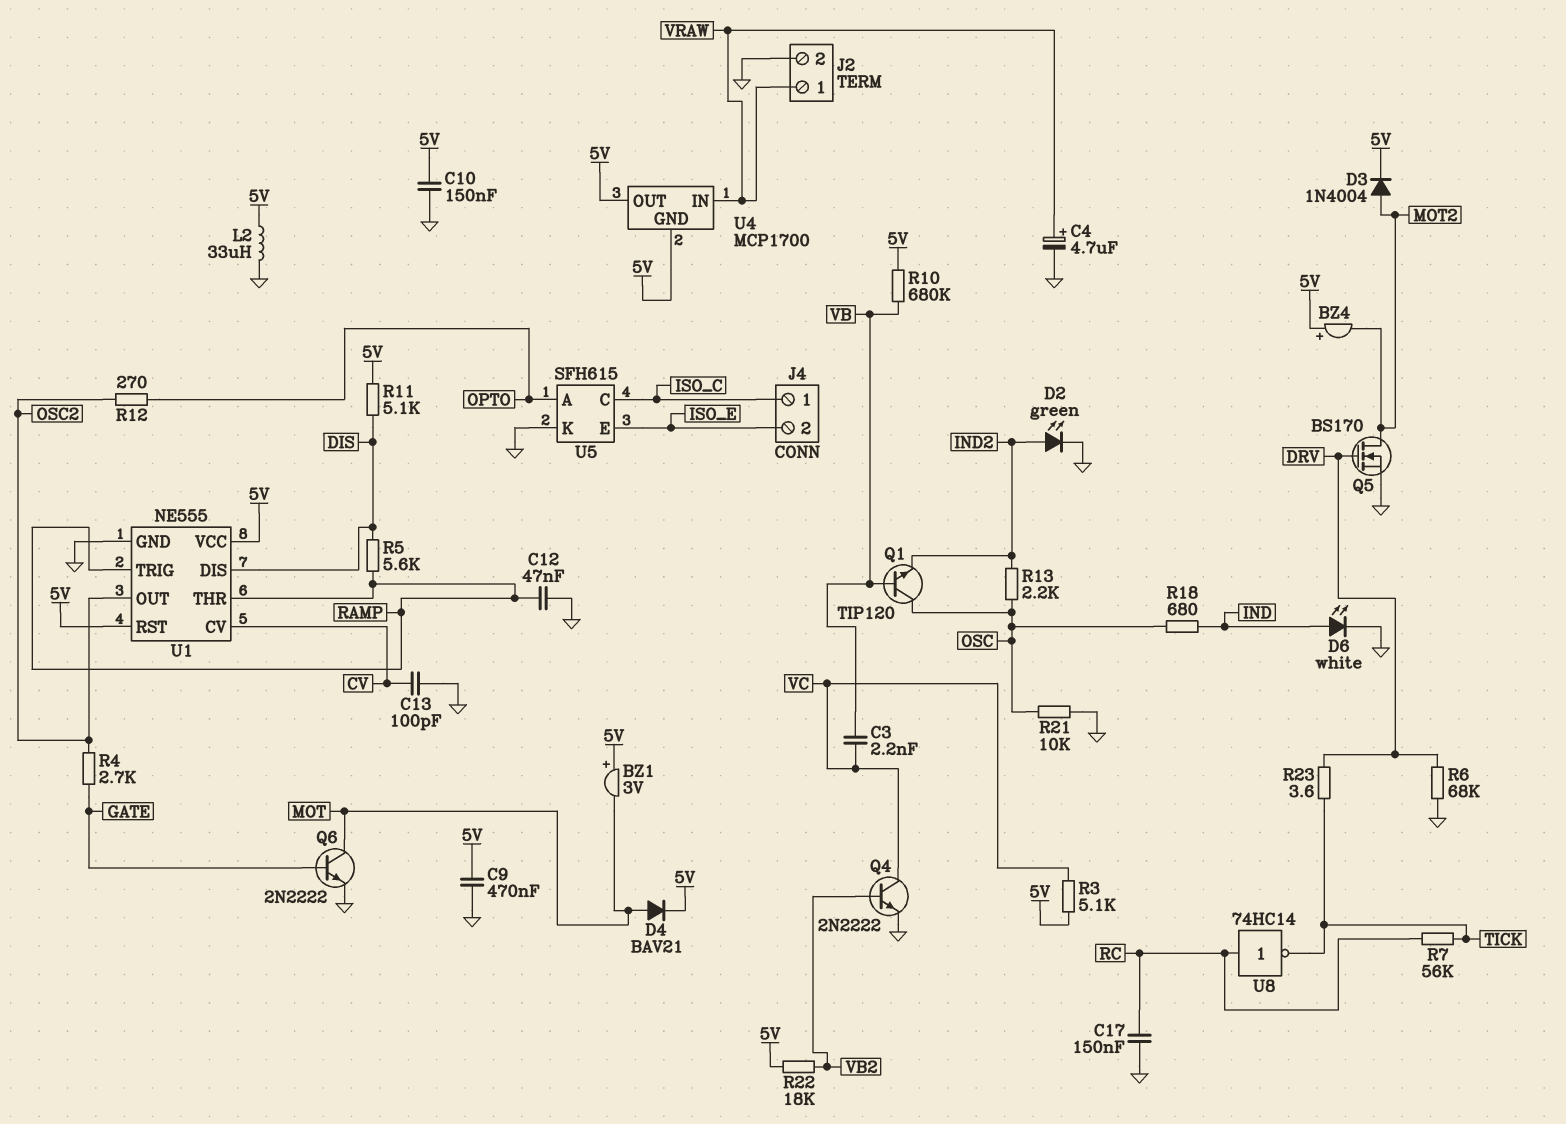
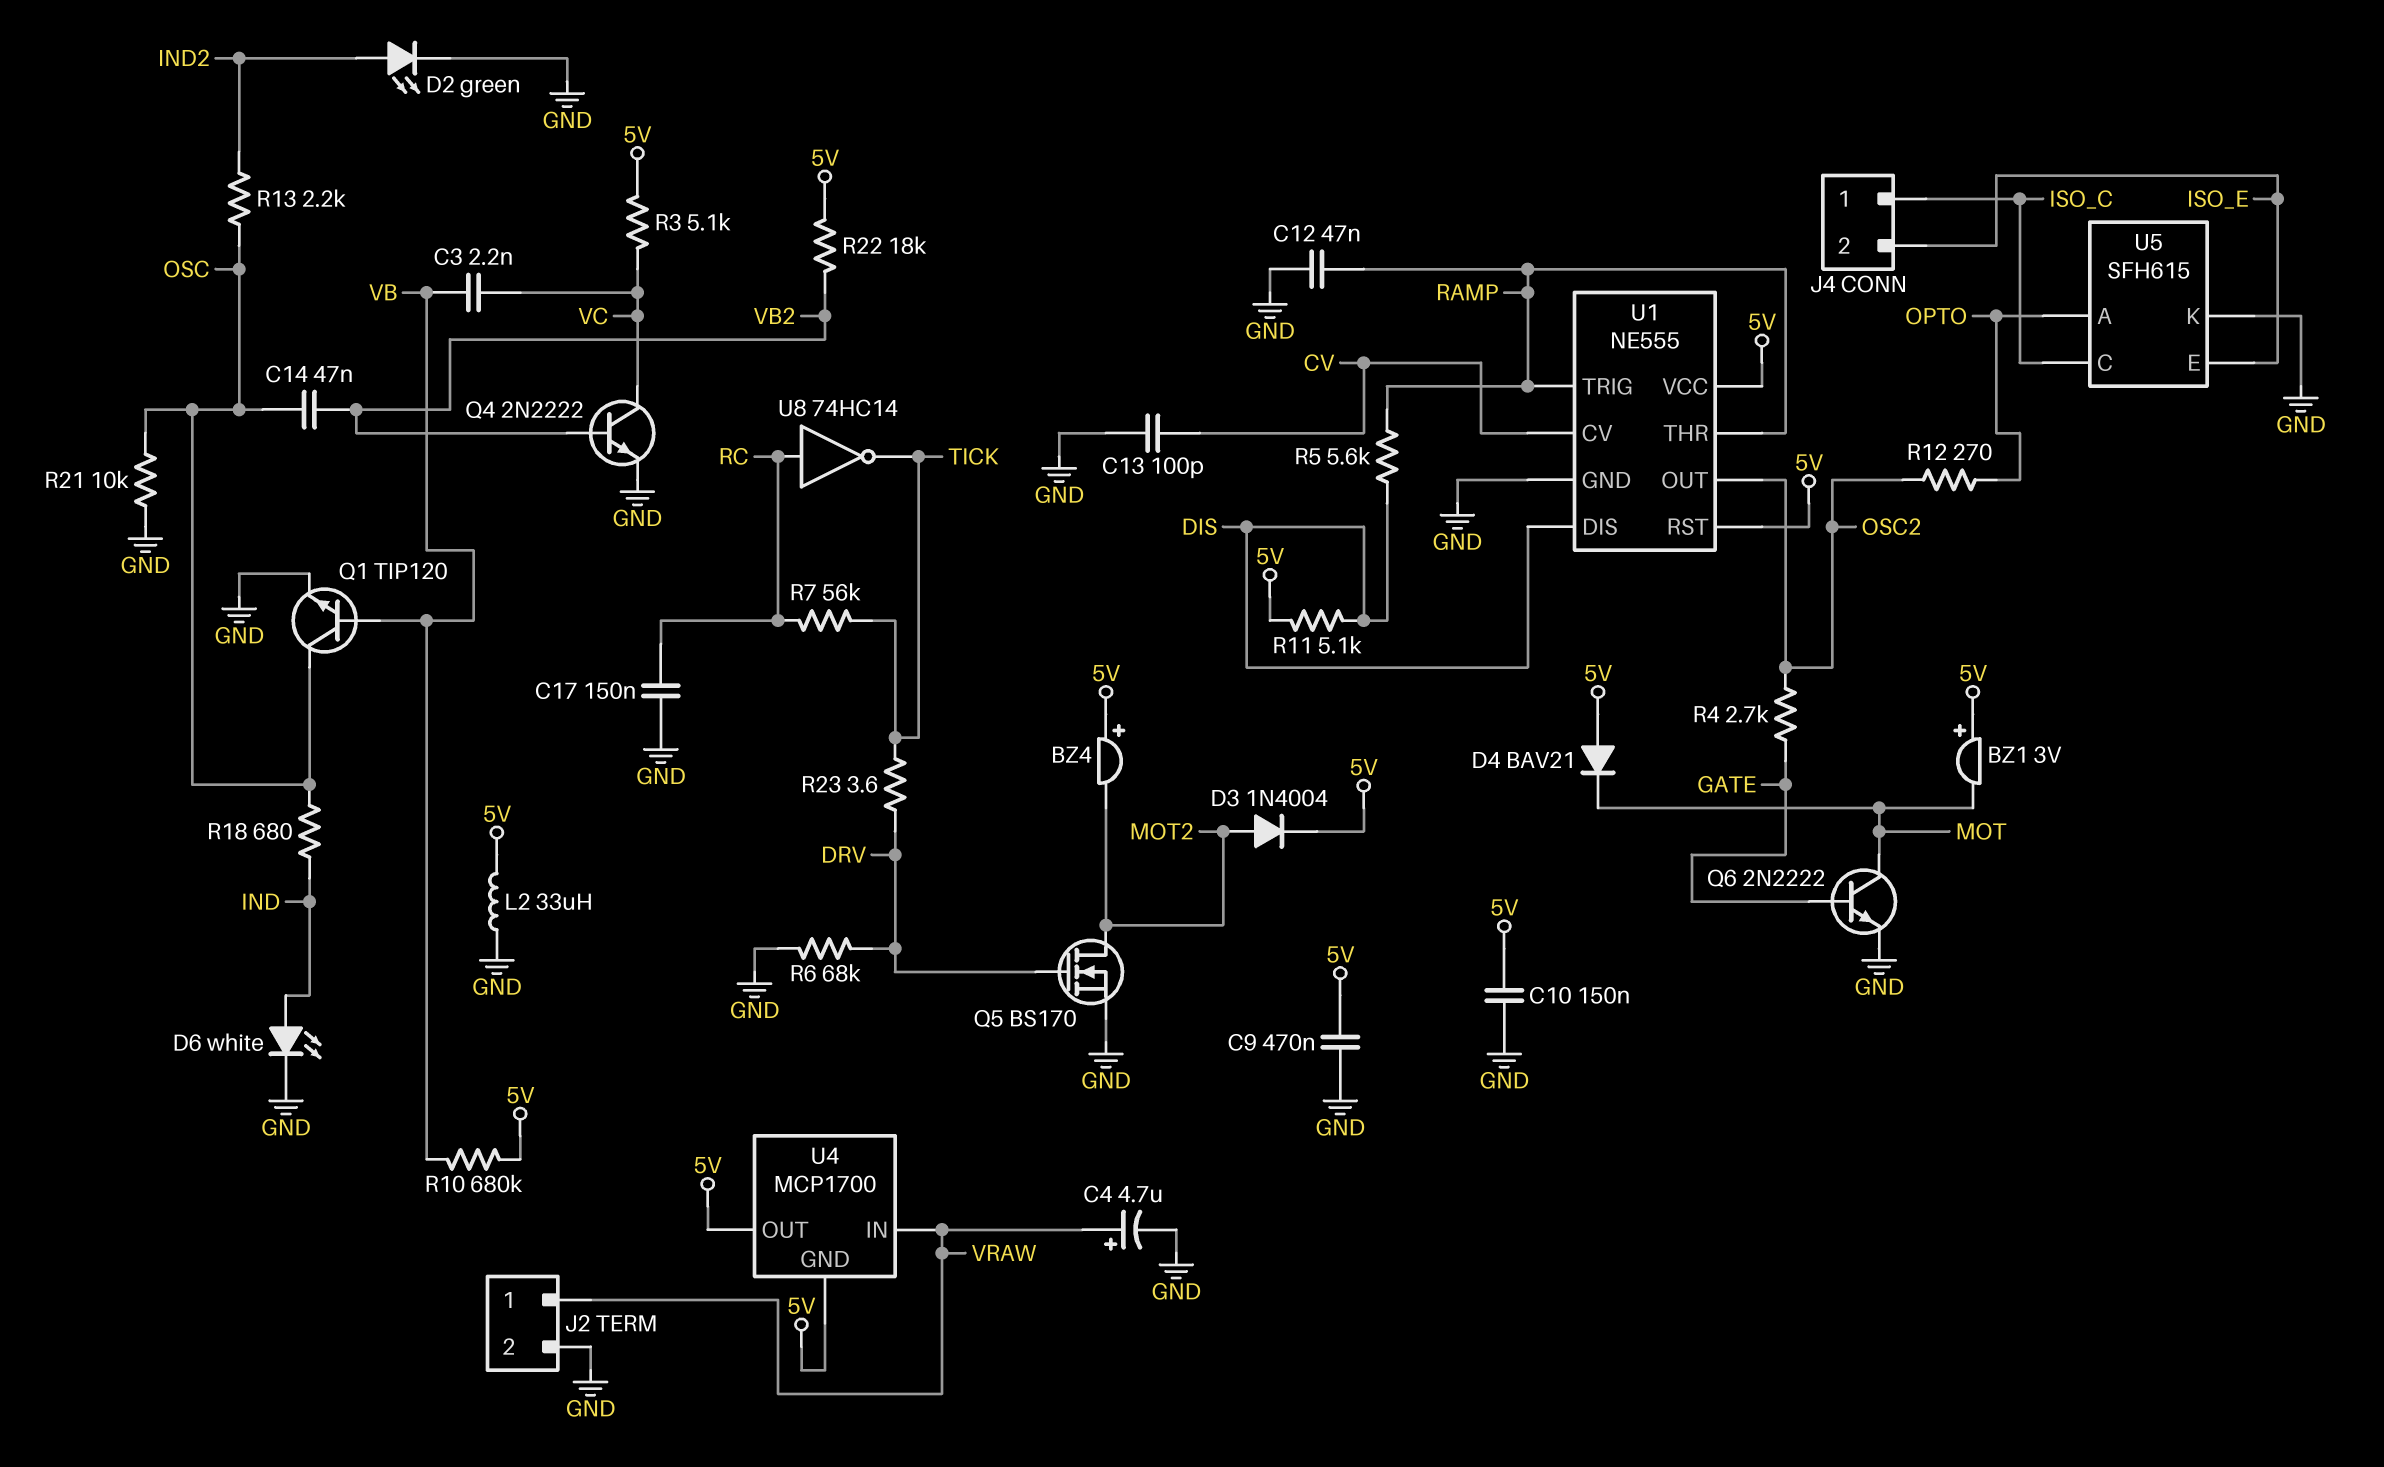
C14: none -> 47nF (OSC, VB2)
D4: diode BAV21 (A MOT, K 5V) -> diode BAV21 (A 5V, K MOT)
Q1: NPN TIP120 (B VB, C OSC, E IND2) -> NPN TIP120 (B VB, C OSC, E GND)

